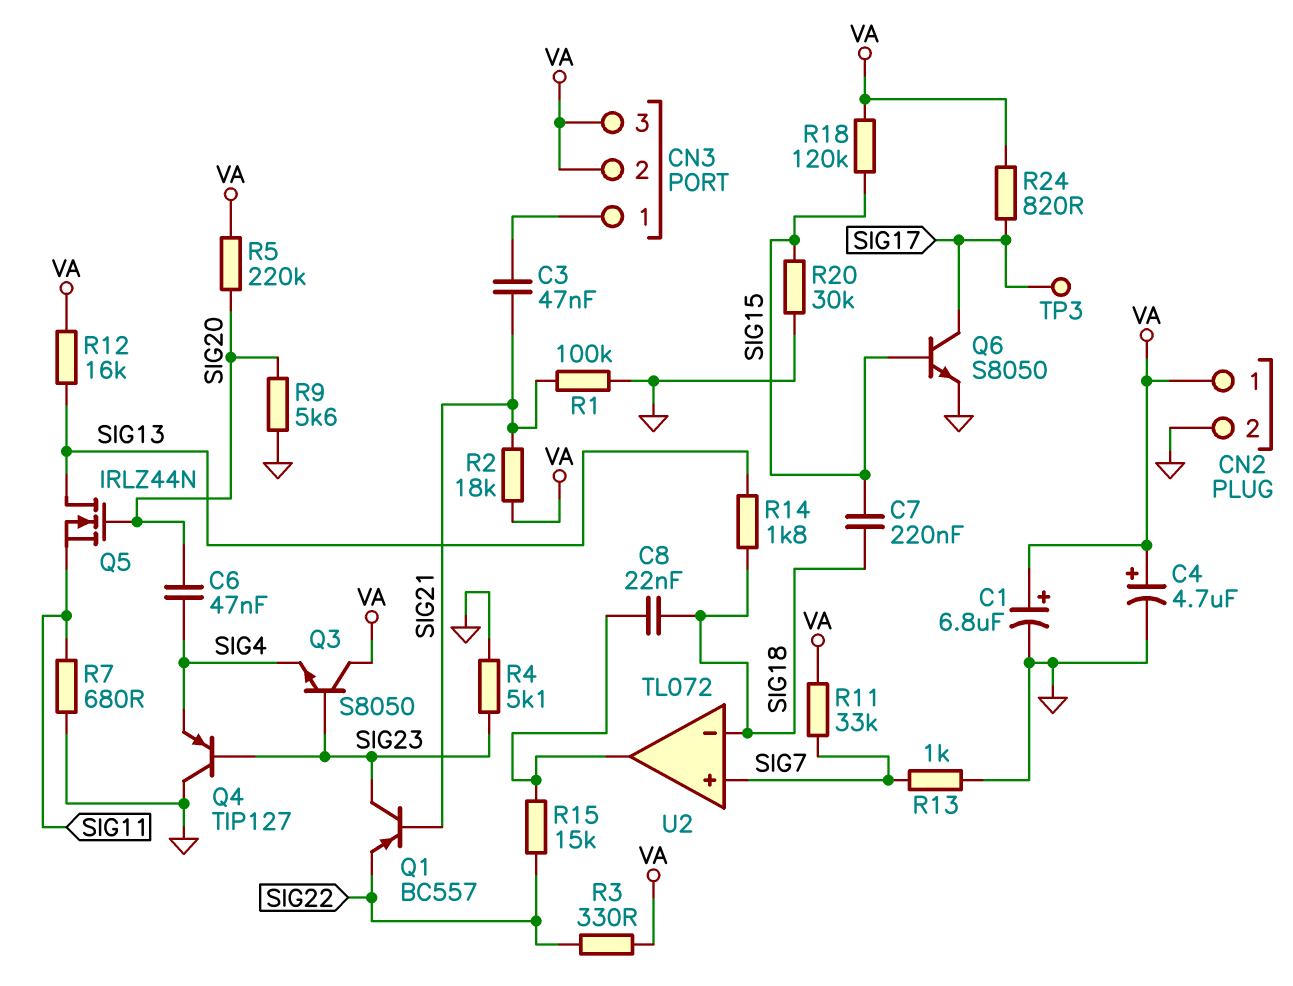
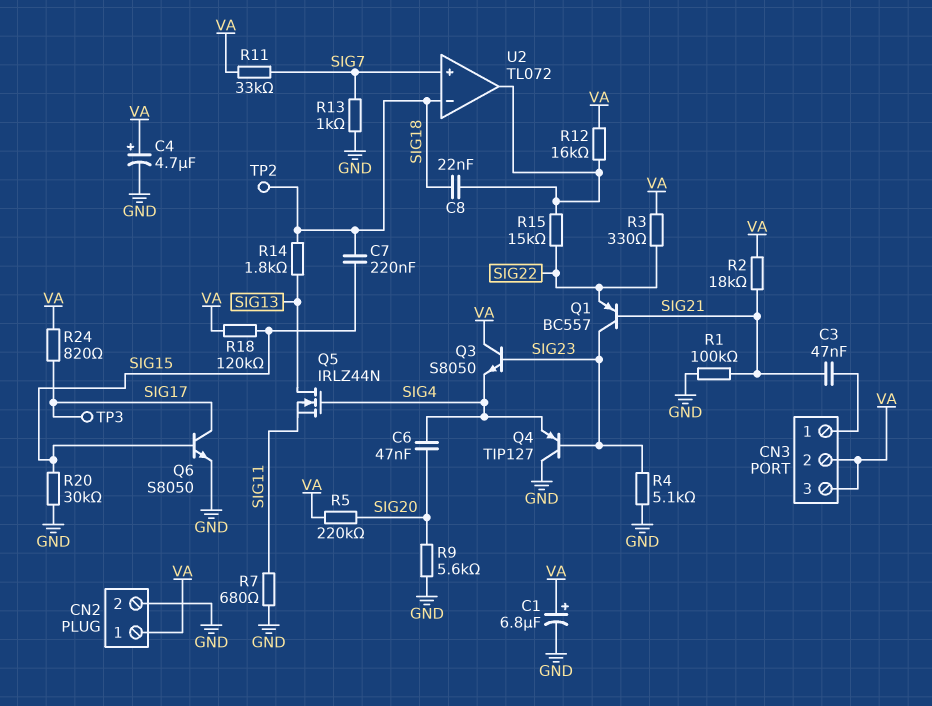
Q5: NMOS IRLZ44N (G SIG20, D SIG13, S SIG11) -> NMOS IRLZ44N (G SIG4, D SIG13, S SIG11)
R12: 16k (SIG13, VA) -> 16k (U2/out, VA)
TP2: none -> test point (SIG18)

